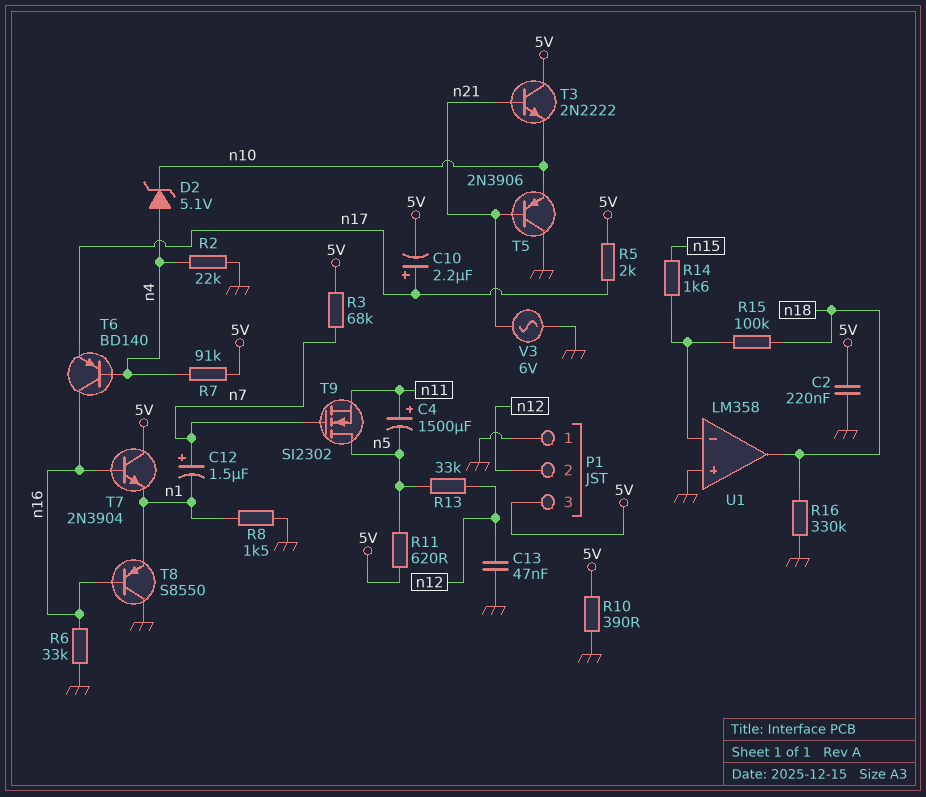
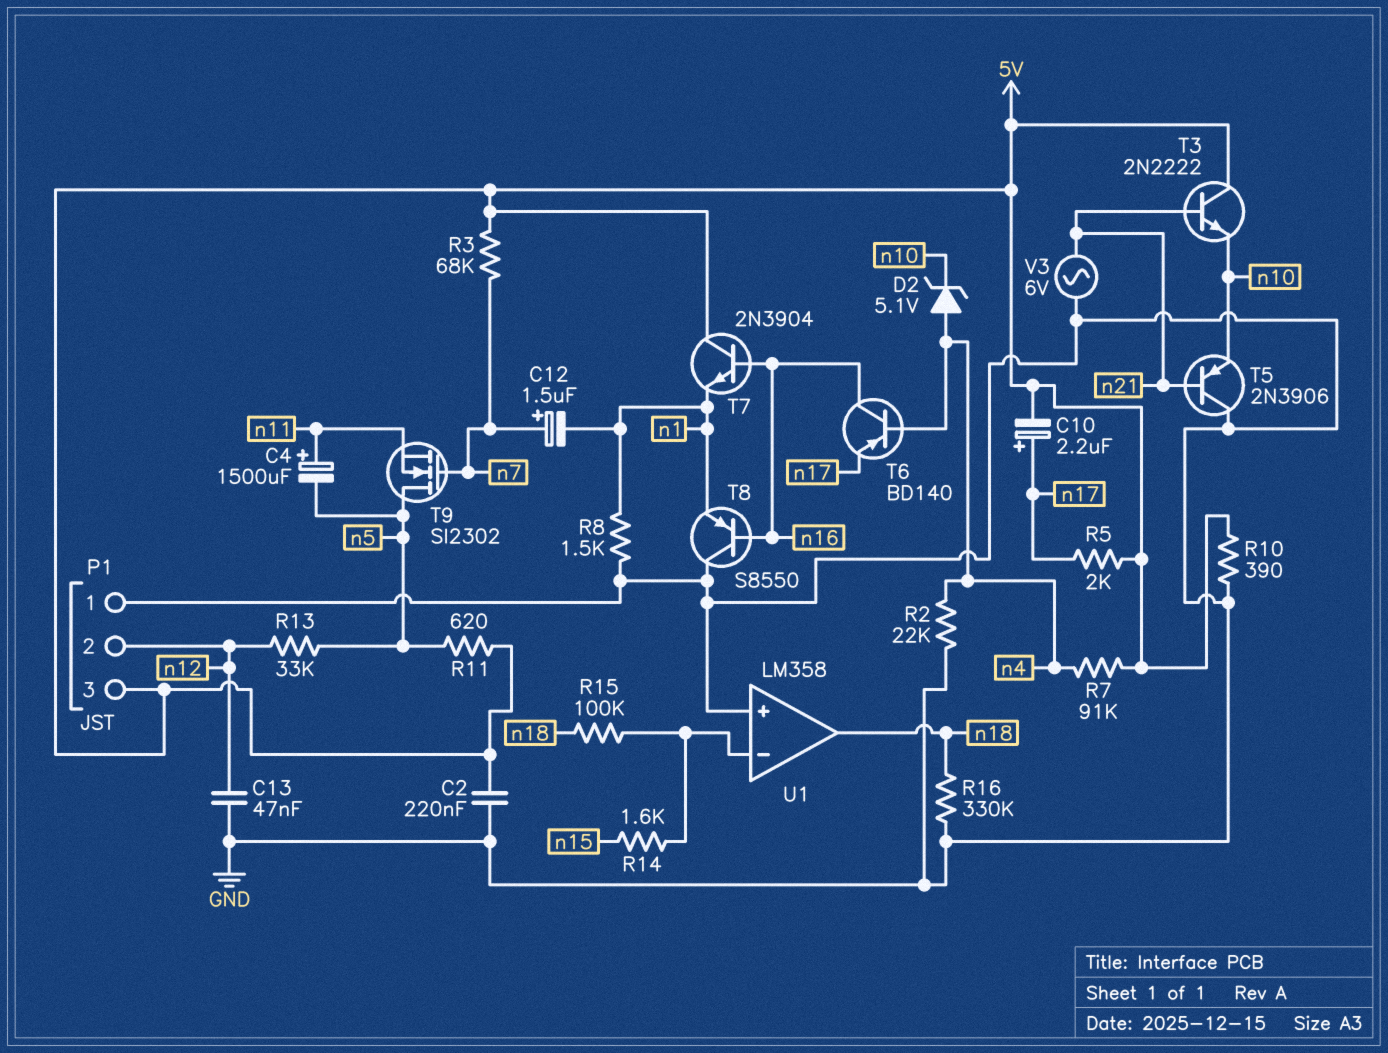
R6: 33k (GND, n16) -> none

